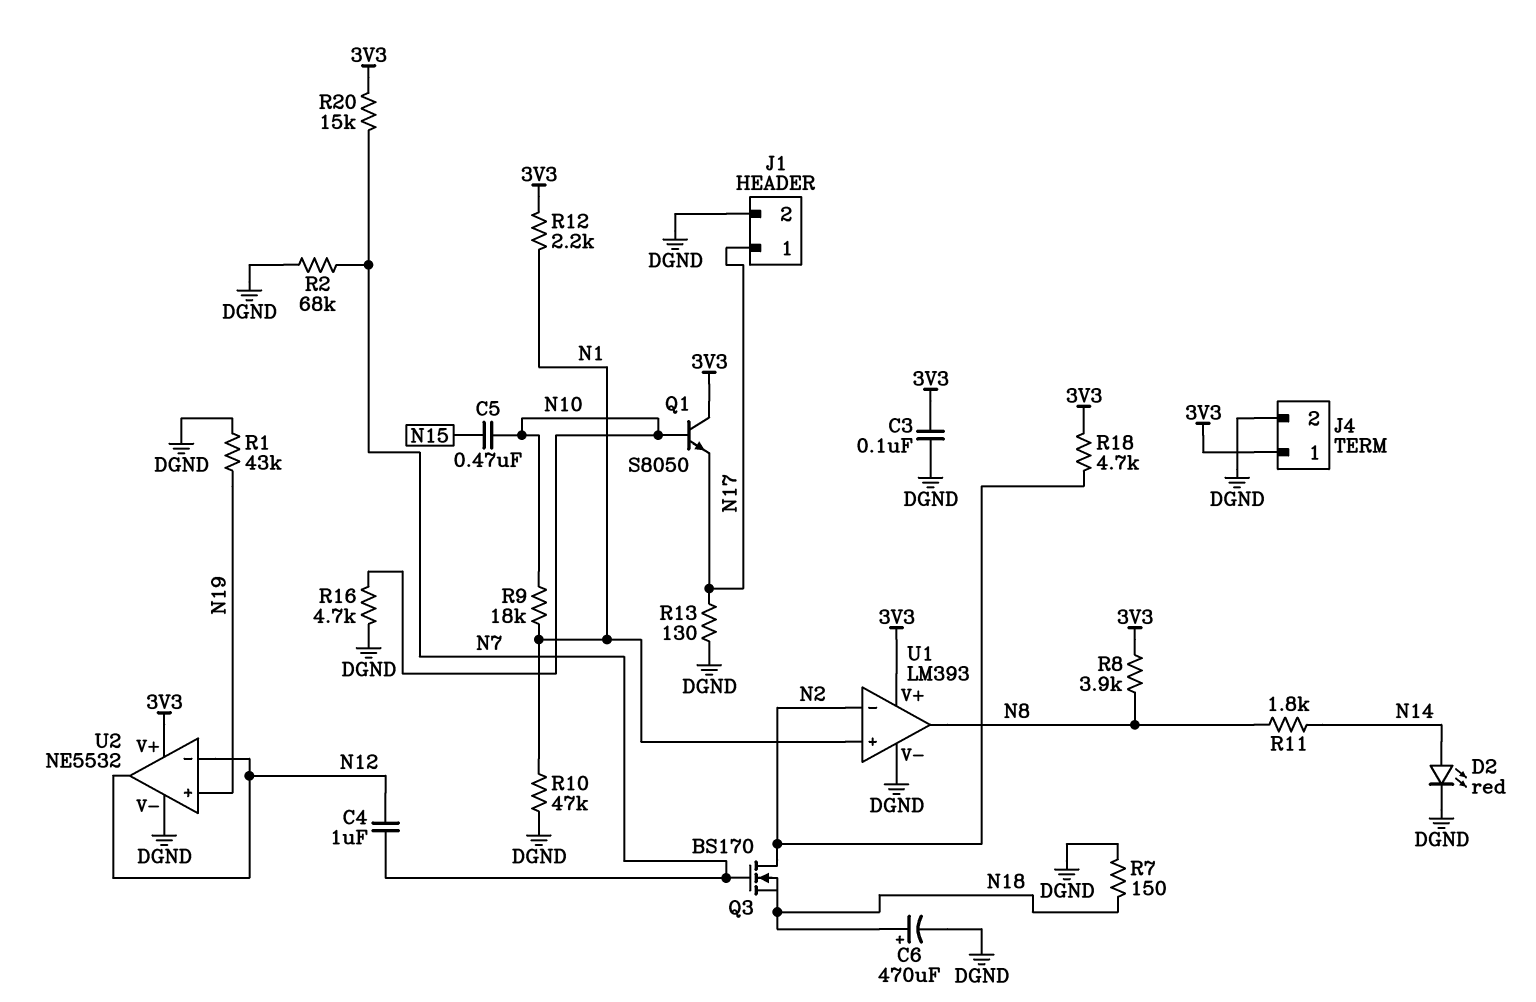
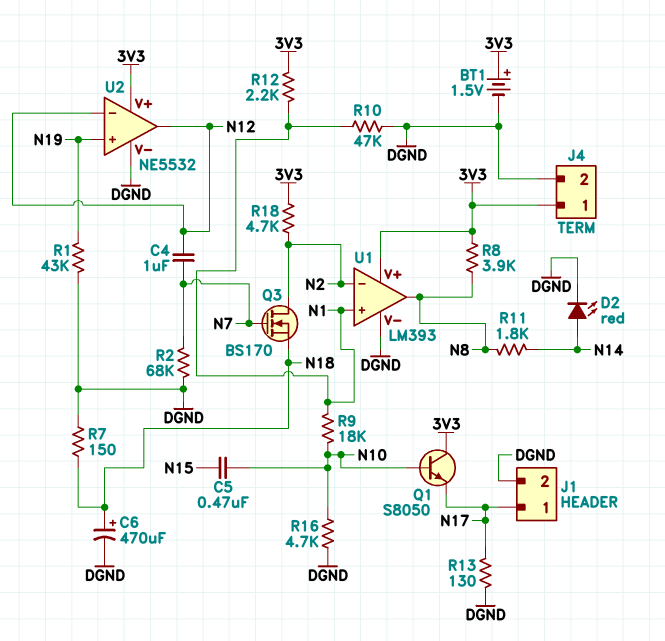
BT1: none -> 1.5V (plus 3V3, minus DGND)
C3: 100nF (3V3, DGND) -> none
R20: 15k (3V3, N7) -> none

